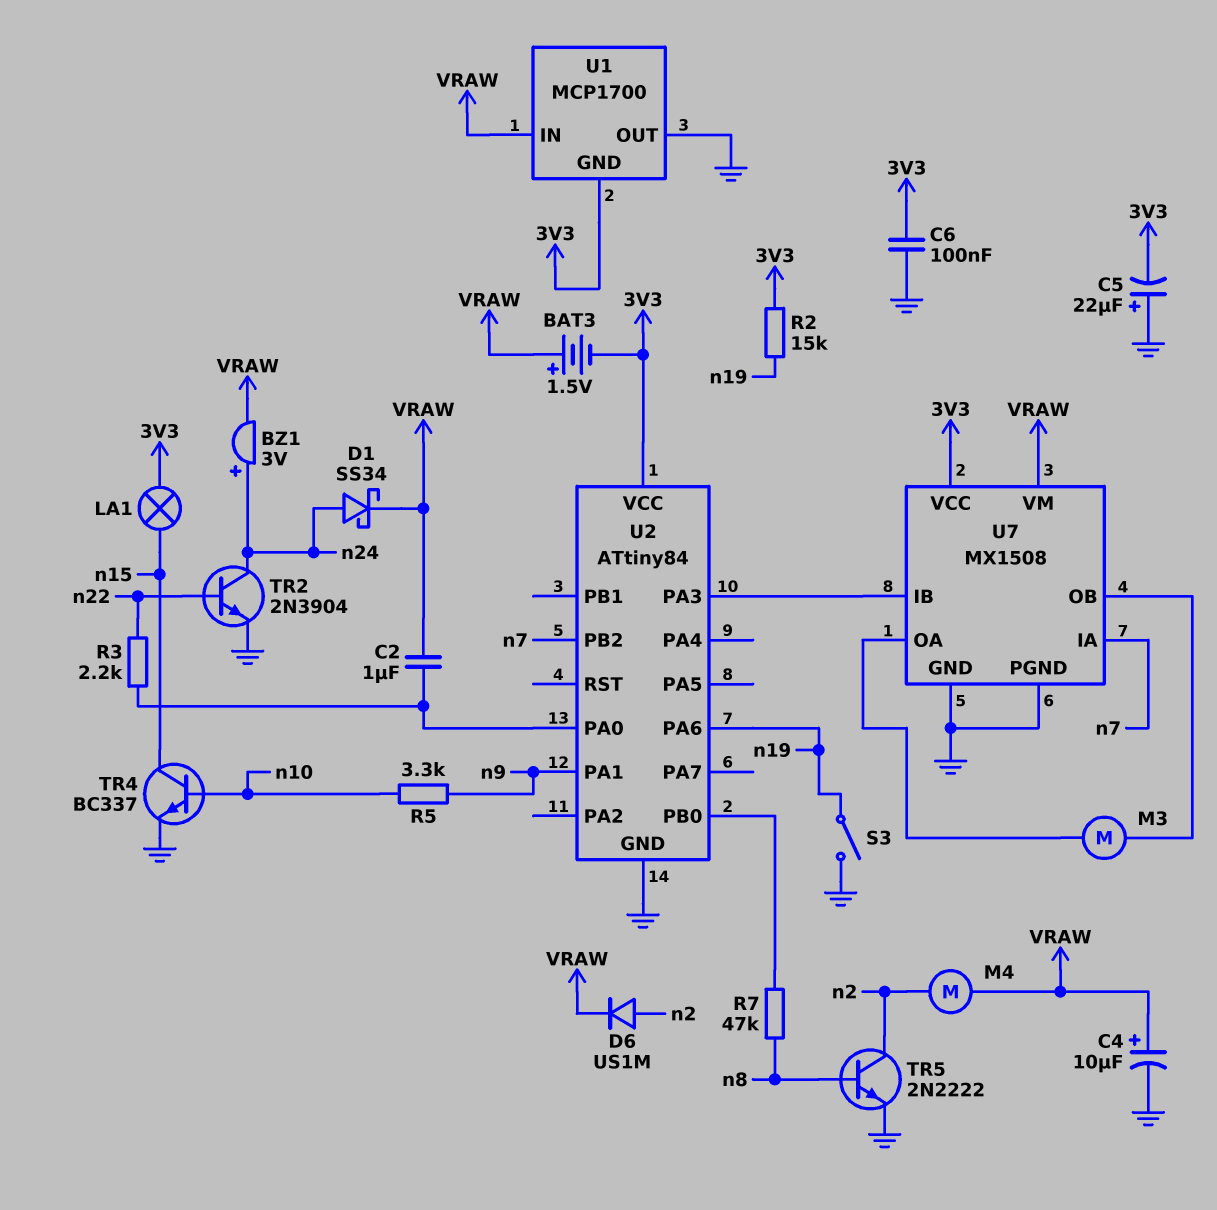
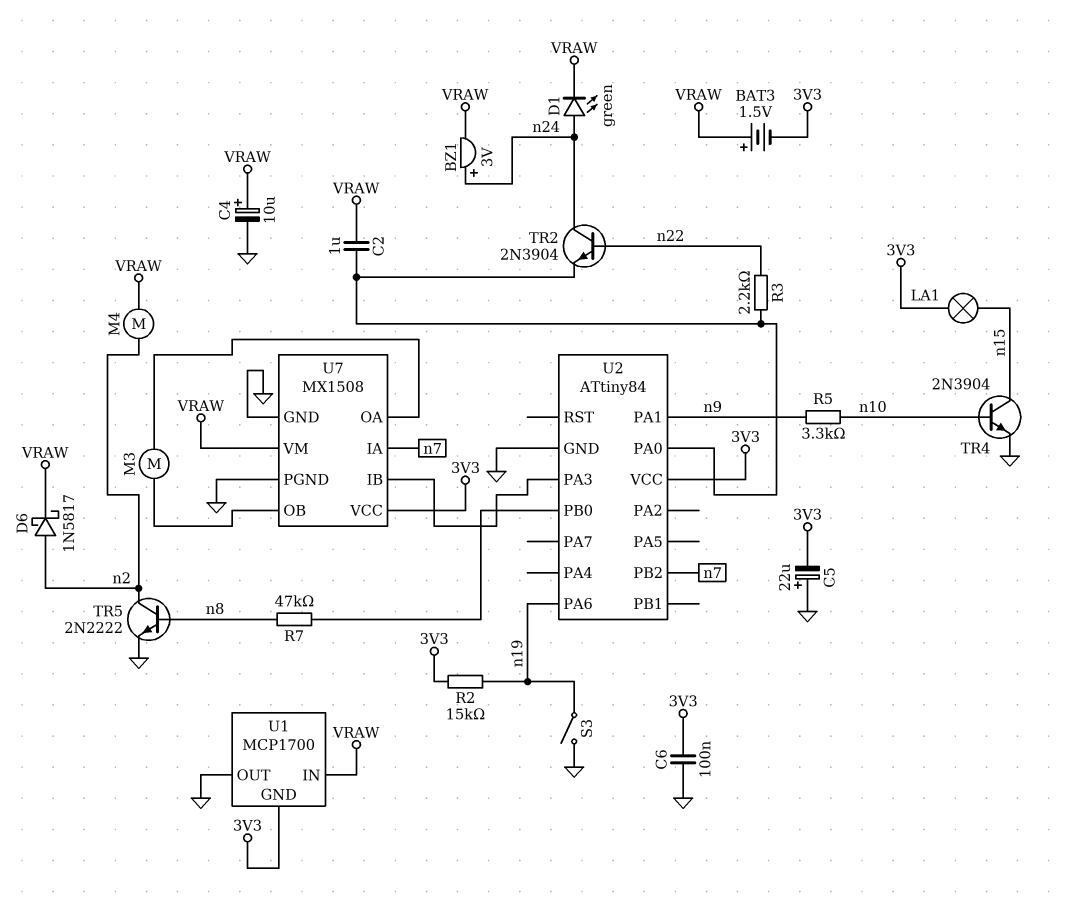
D1: schottky SS34 (A n24, K VRAW) -> LED green (A n24, K VRAW)
D6: diode US1M (A n2, K VRAW) -> schottky 1N5817 (A n2, K VRAW)
TR2: NPN 2N3904 (B n22, C n24, E GND) -> NPN 2N3904 (B n22, C n24, E U2/PA0)
TR4: NPN BC337 (B n10, C n15, E GND) -> NPN 2N3904 (B n10, C n15, E GND)

